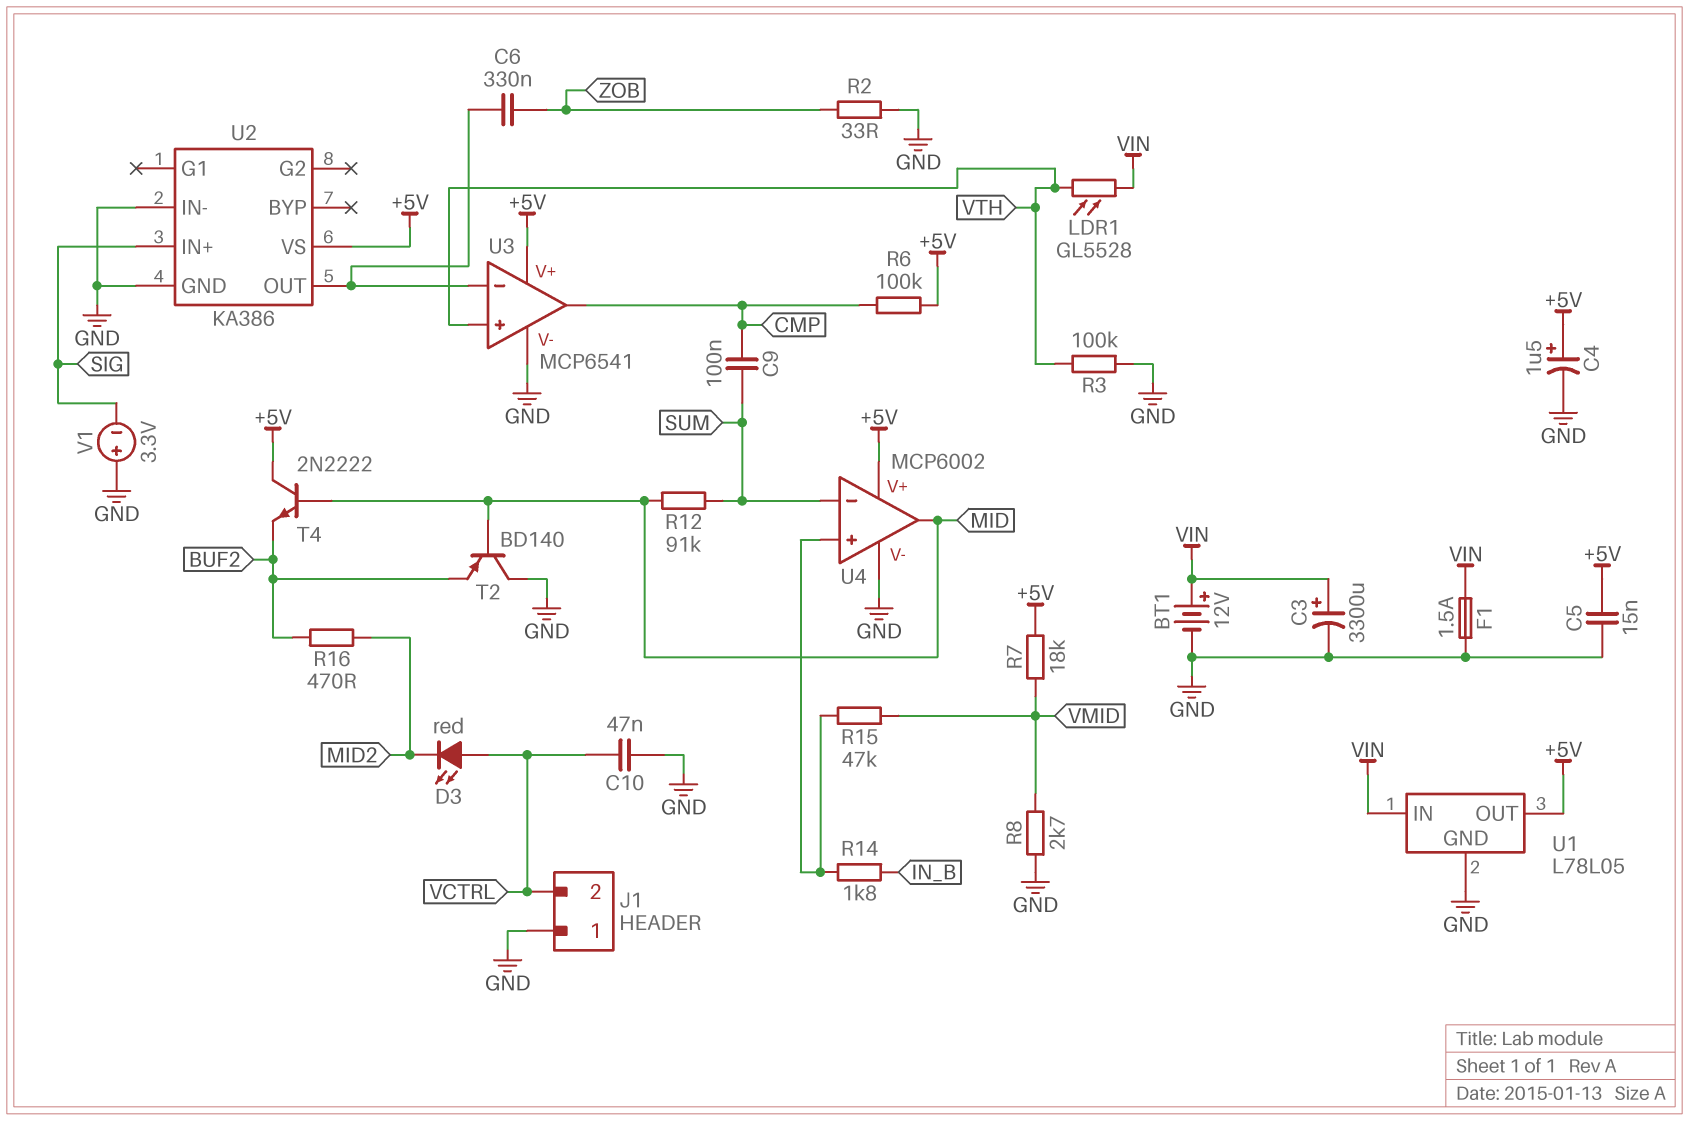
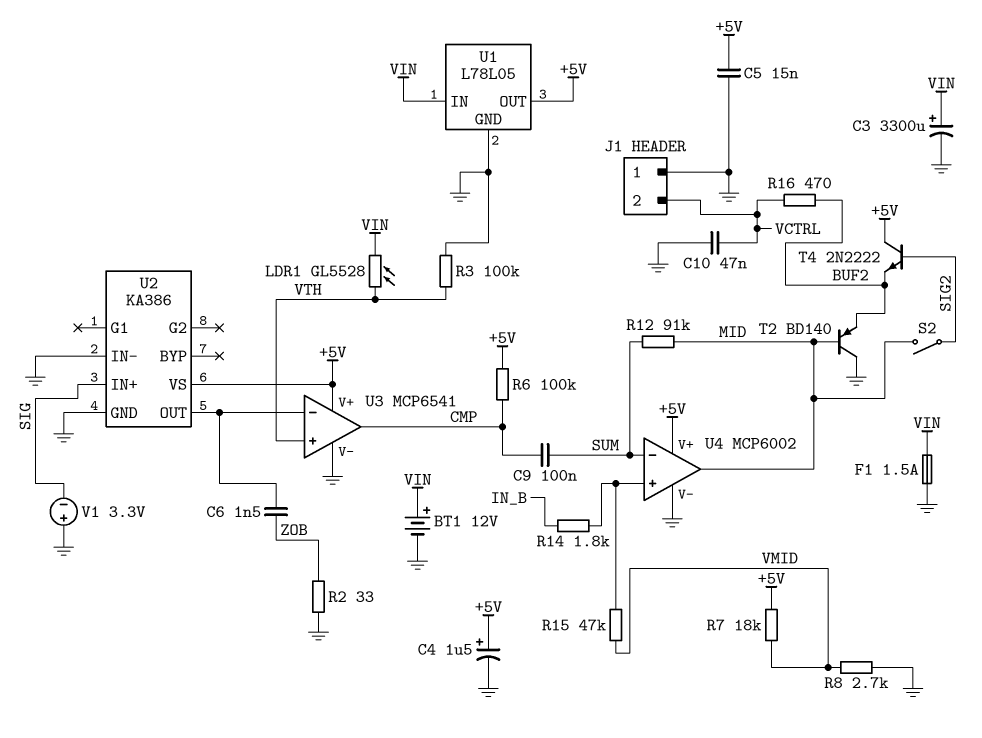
C6: 330nF (U2/OUT, ZOB) -> 1.5nF (U2/OUT, ZOB)
D3: LED red (A VCTRL, K MID2) -> none
R16: 470 (BUF2, MID2) -> 470 (BUF2, VCTRL)
S2: none -> switch (MID, SIG2)
T4: NPN 2N2222 (B MID, C +5V, E BUF2) -> NPN 2N2222 (B SIG2, C +5V, E BUF2)

